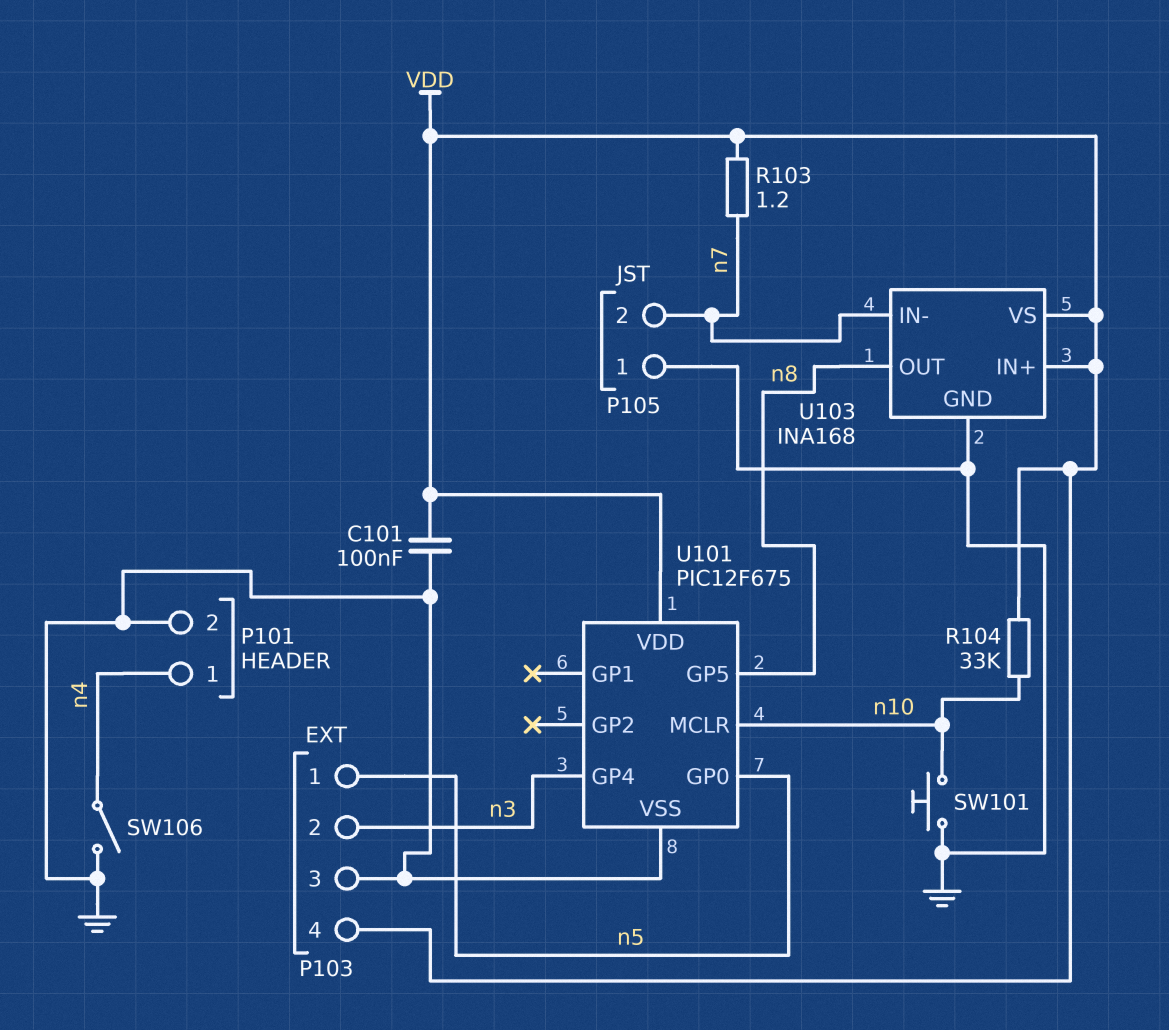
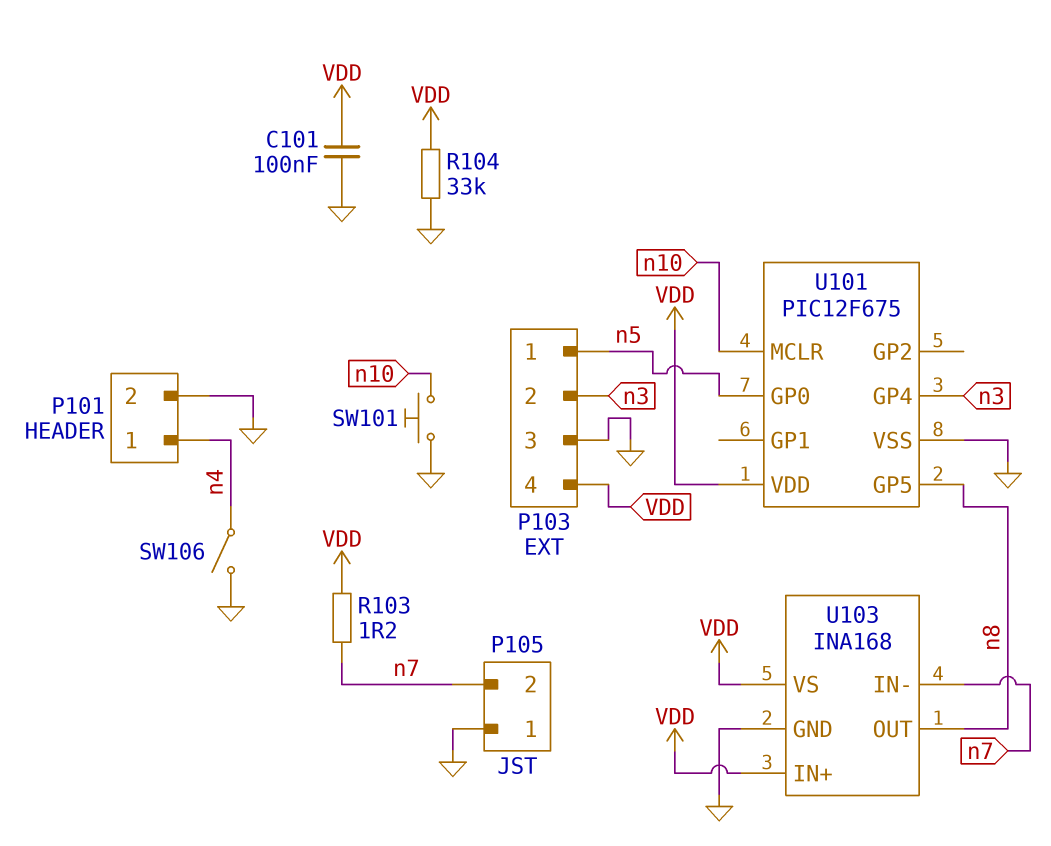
R104: 33k (VDD, n10) -> 33k (GND, VDD)

